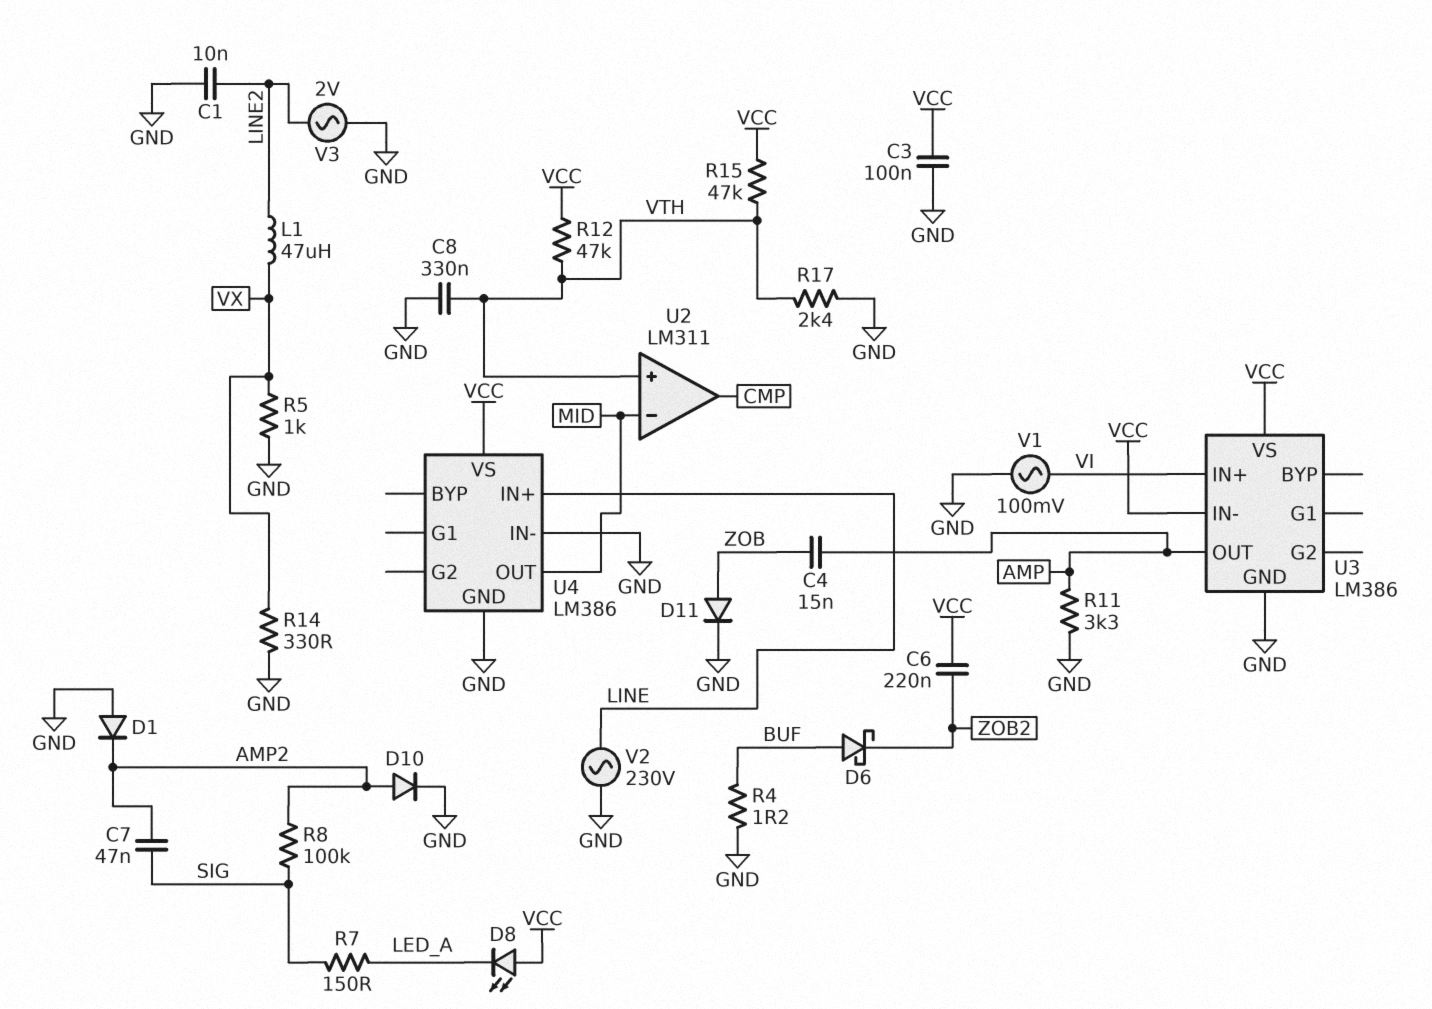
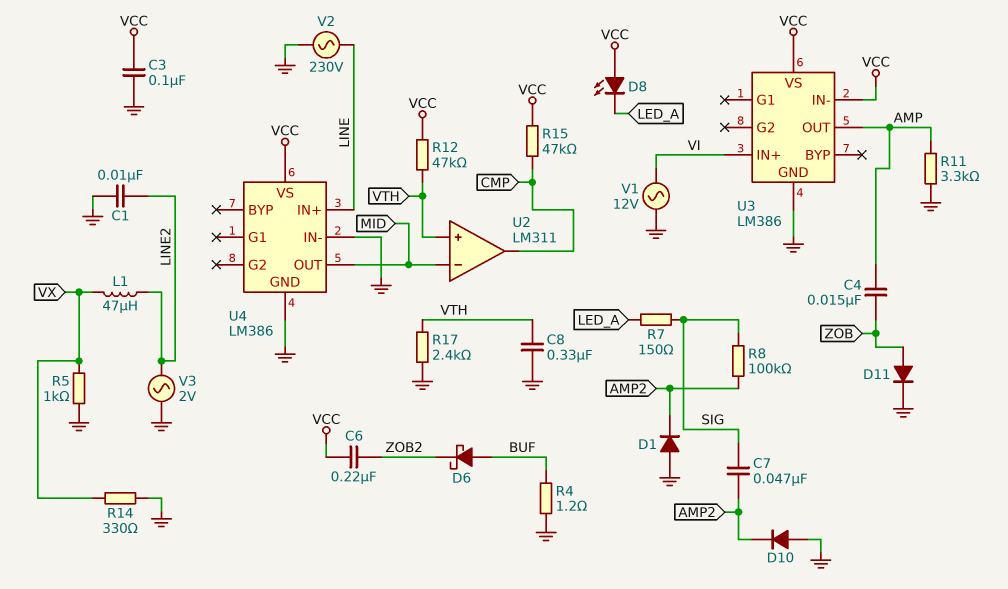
D10: diode (A AMP2, K GND) -> diode (A GND, K AMP2)
R15: 47k (VCC, VTH) -> 47k (CMP, VCC)
V1: AC 100mV (GND, VI) -> AC 12V (GND, VI)

